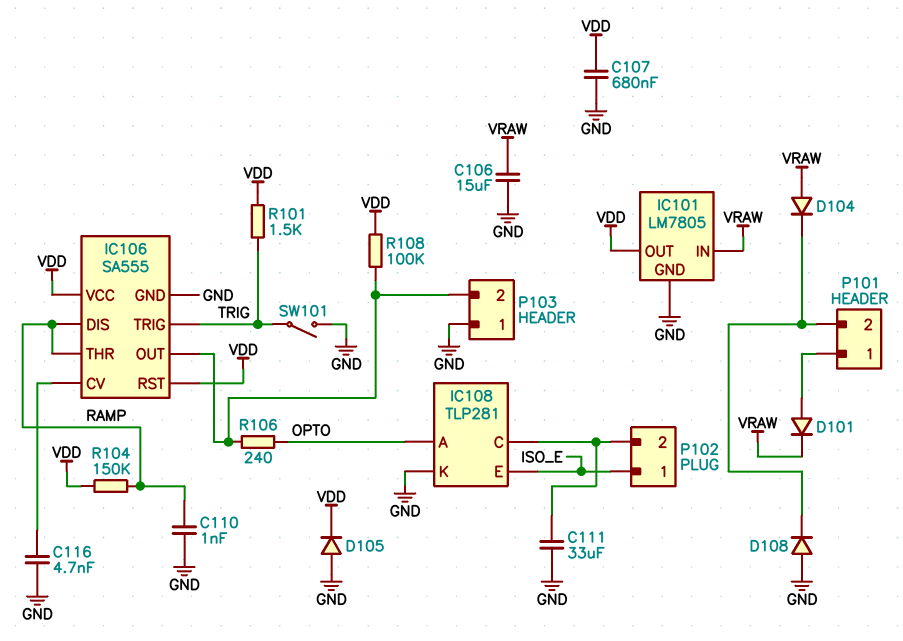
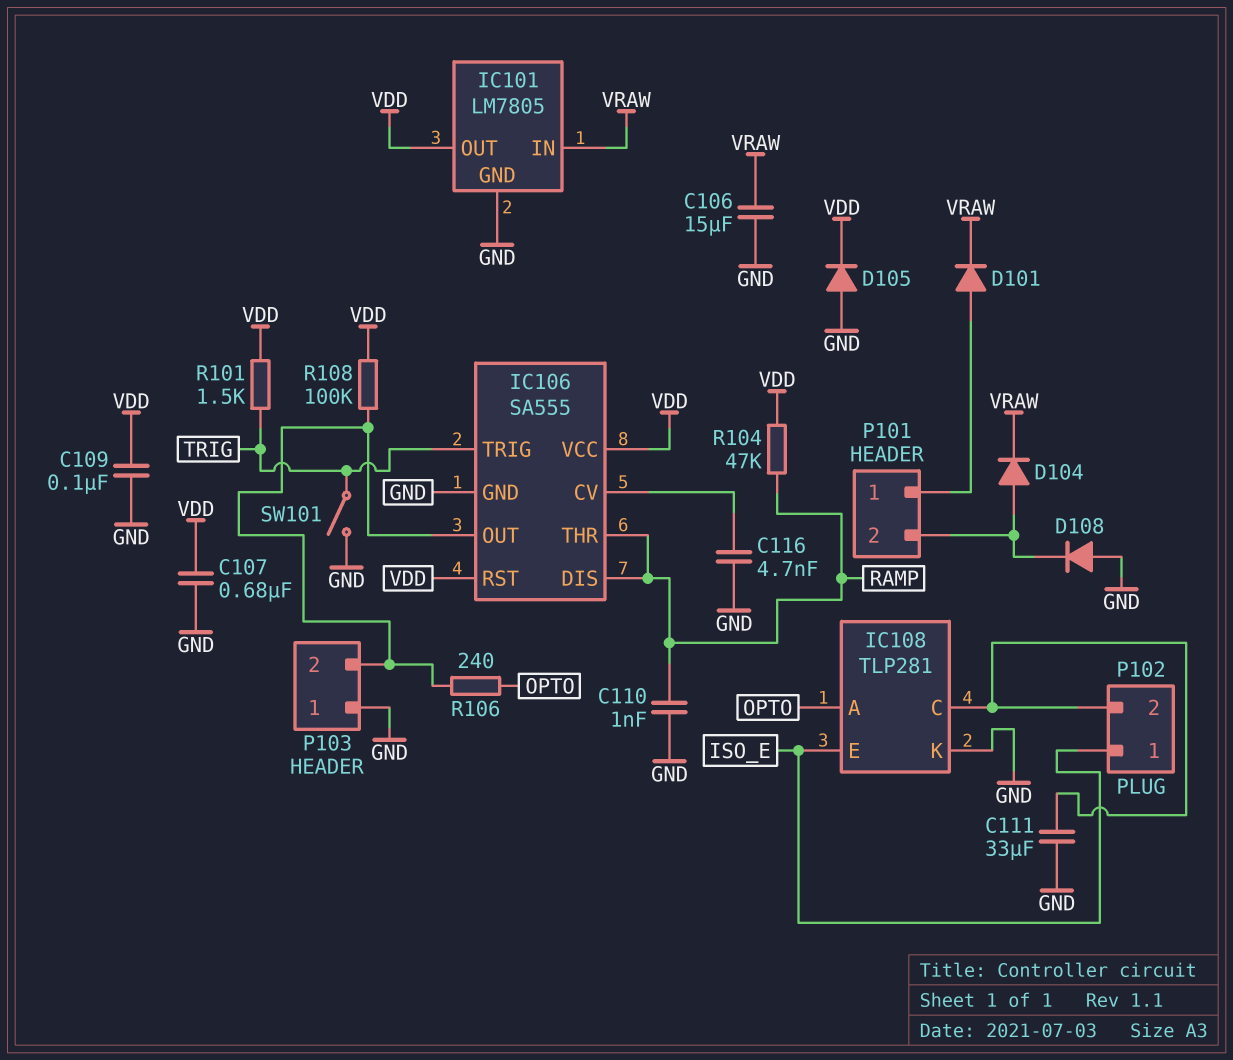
C109: none -> 100nF (GND, VDD)
D104: diode (A VRAW, K P101/2) -> diode (A P101/2, K VRAW)
R104: 150k (RAMP, VDD) -> 47k (RAMP, VDD)

